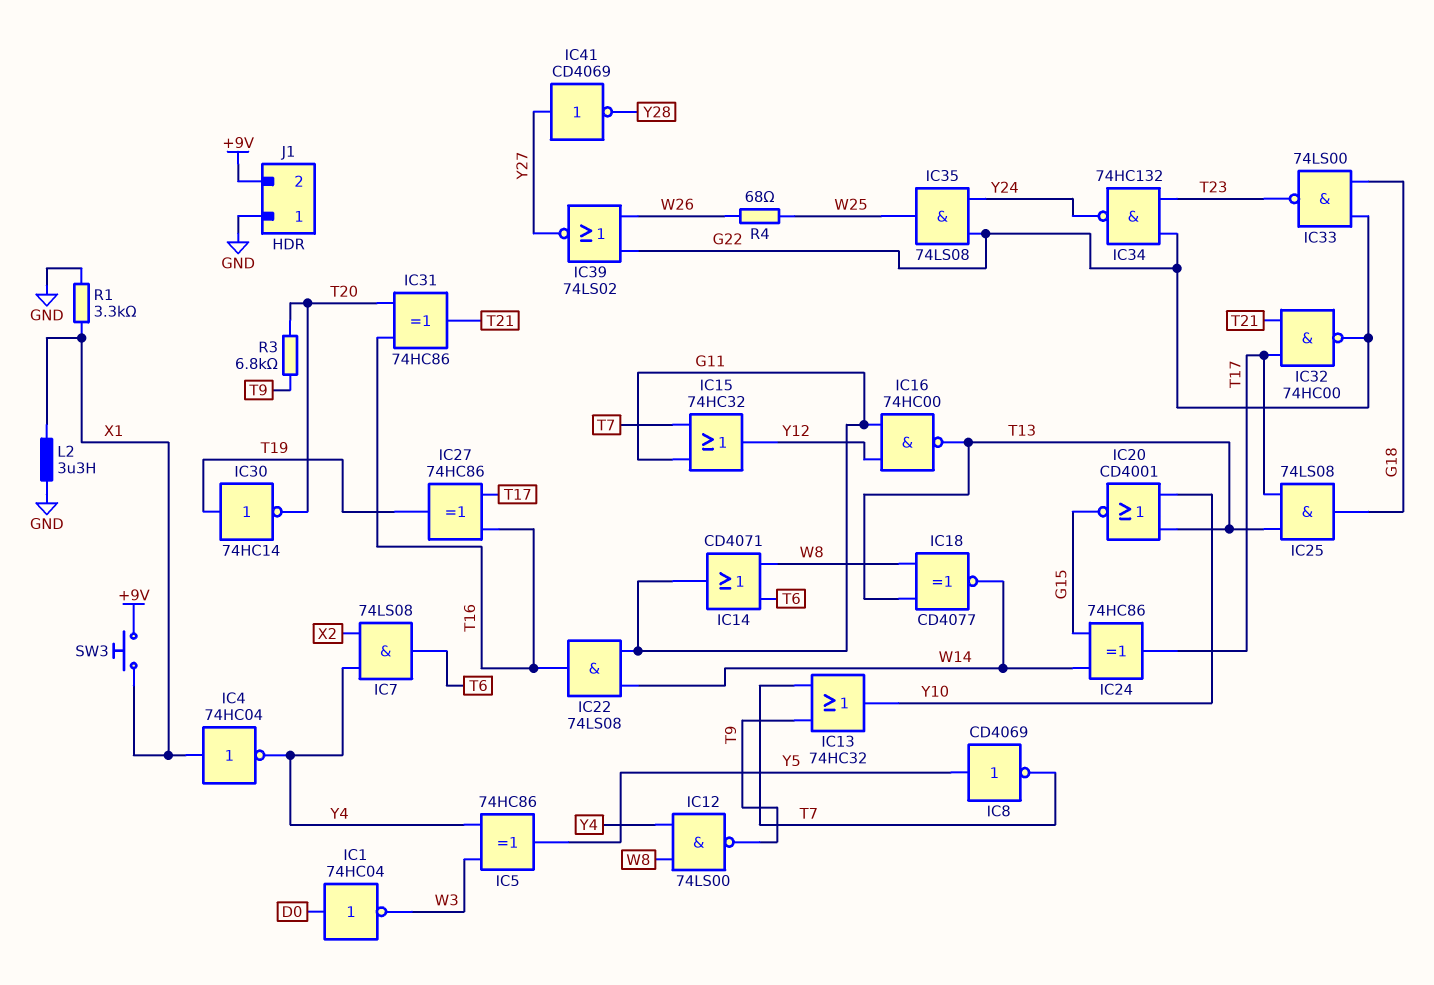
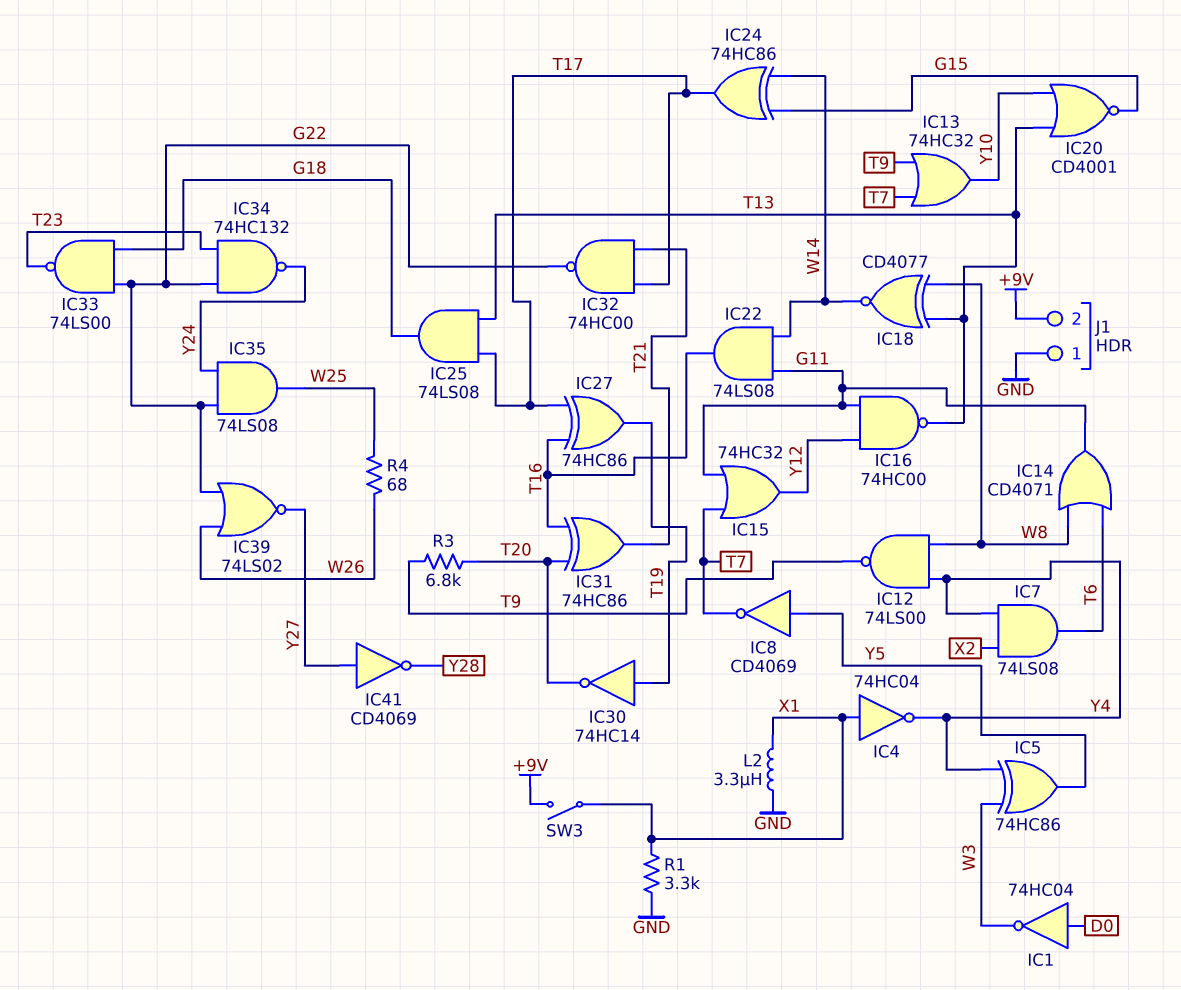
SW3: button (+9V, X1) -> switch (+9V, X1)

